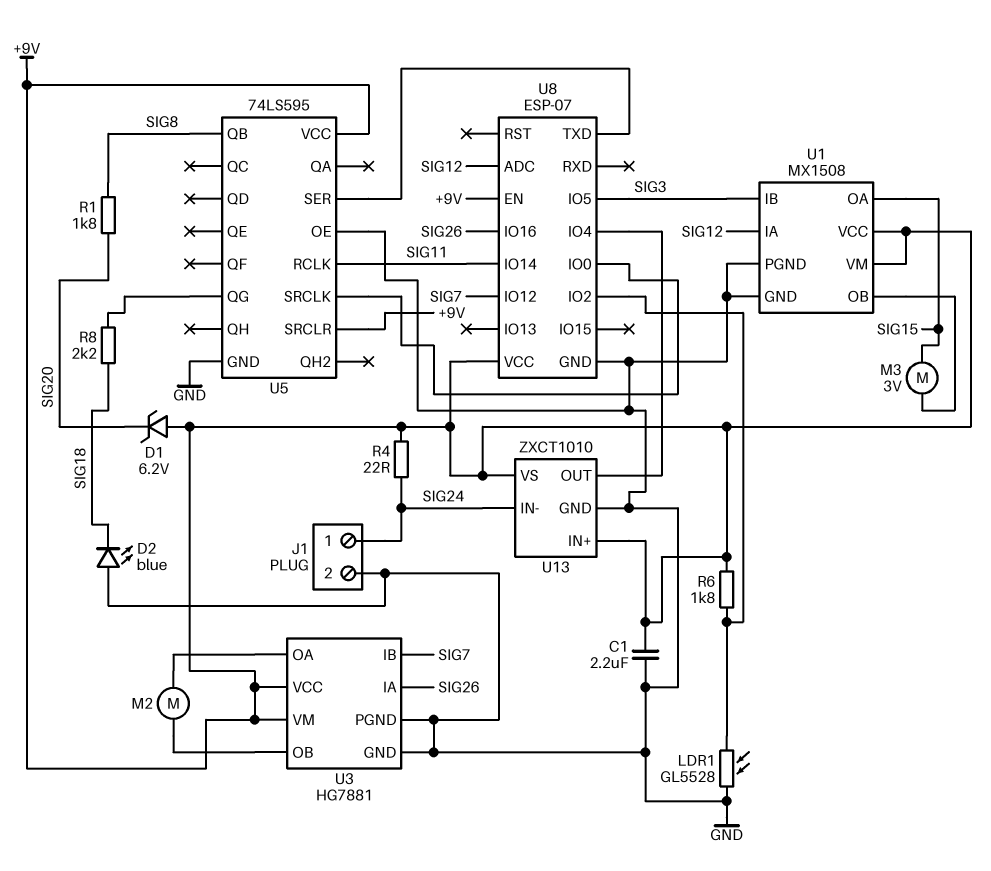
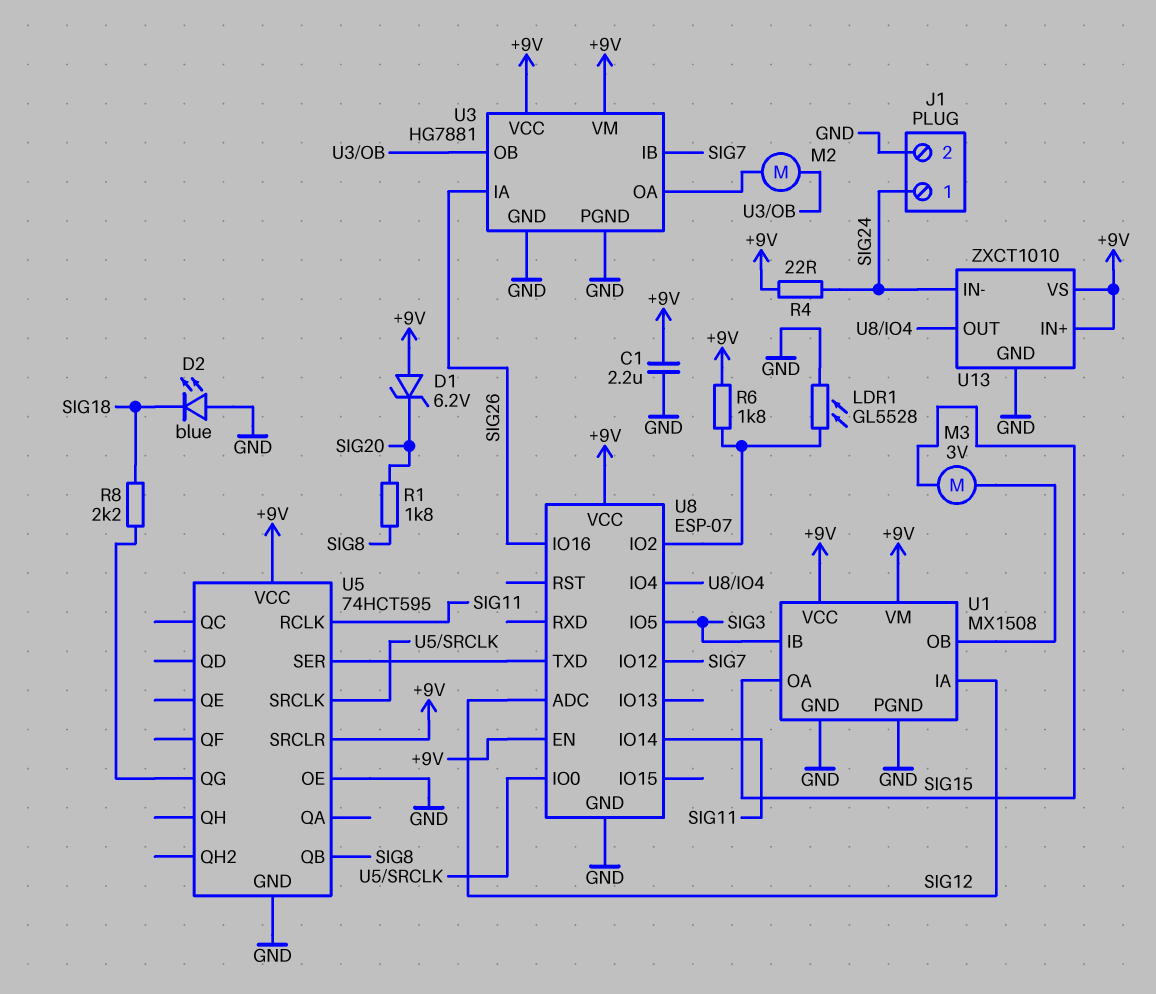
U5: 74LS595 -> 74HCT595

